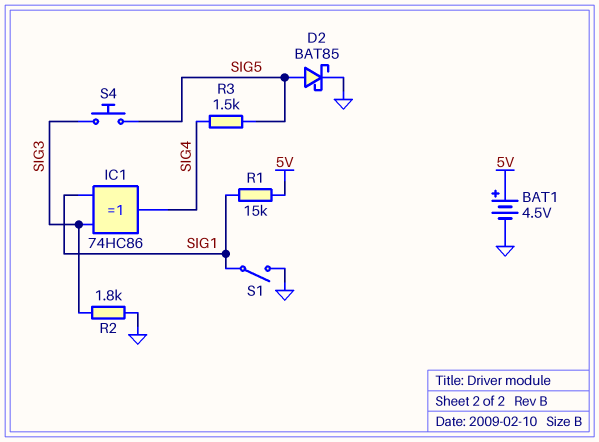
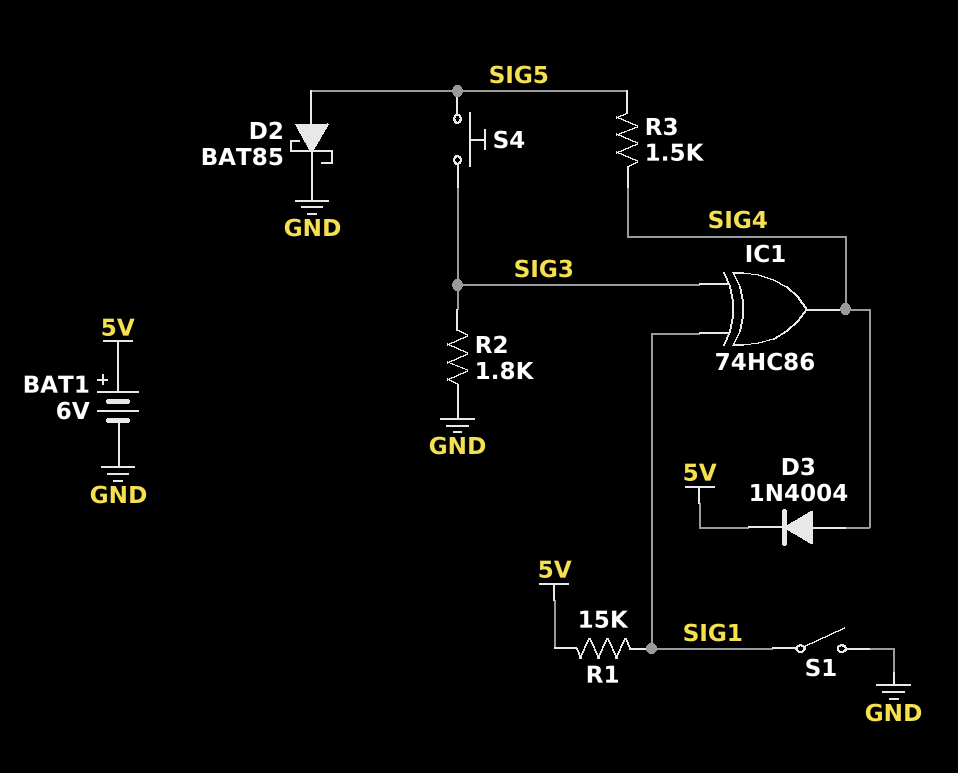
BAT1: 4.5V (plus 5V, minus GND) -> 6V (plus 5V, minus GND)
D3: none -> diode 1N4004 (A SIG4, K 5V)

